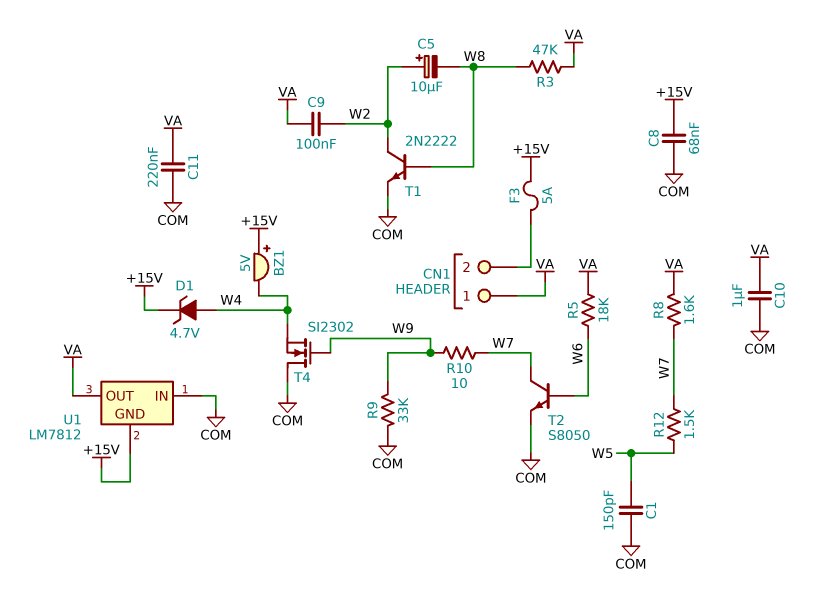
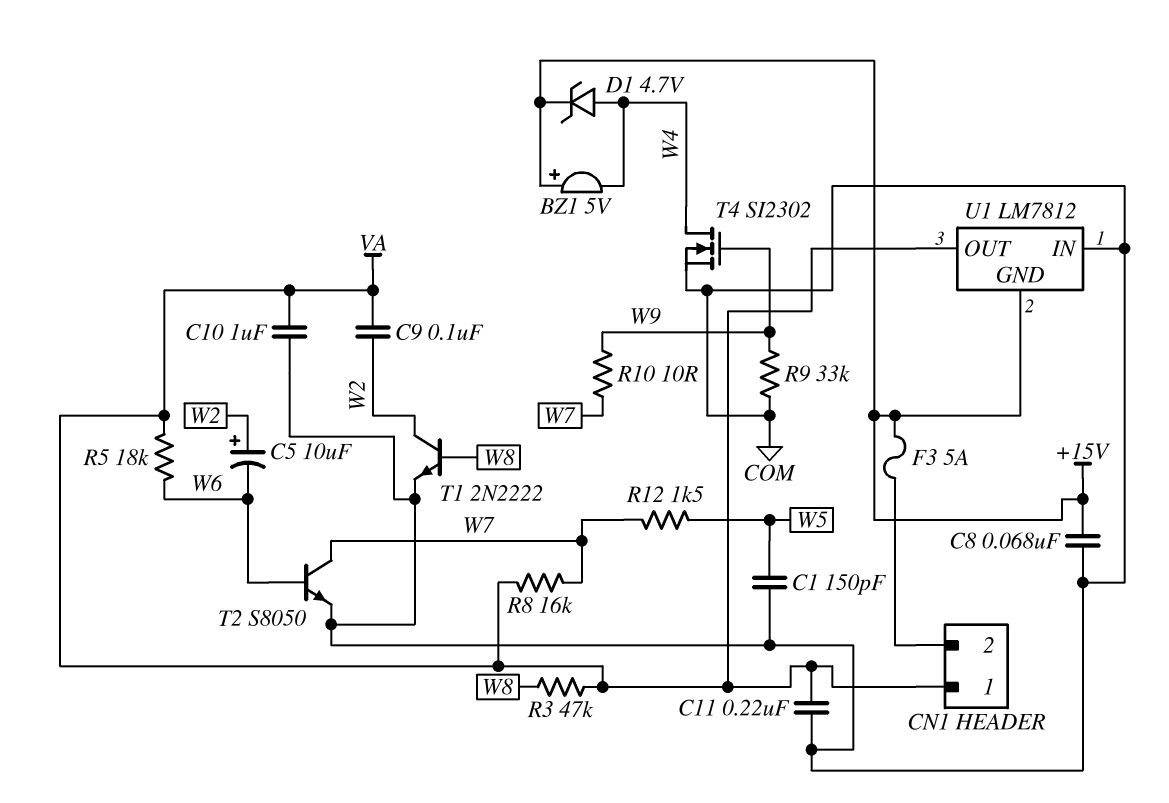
C5: 10uF (plus W2, minus W8) -> 10uF (plus W2, minus W6)
R8: 1.6k (VA, W7) -> 16k (VA, W7)
T4: NMOS SI2302 (G W9, D COM, S W4) -> NMOS SI2302 (G W9, D W4, S COM)

